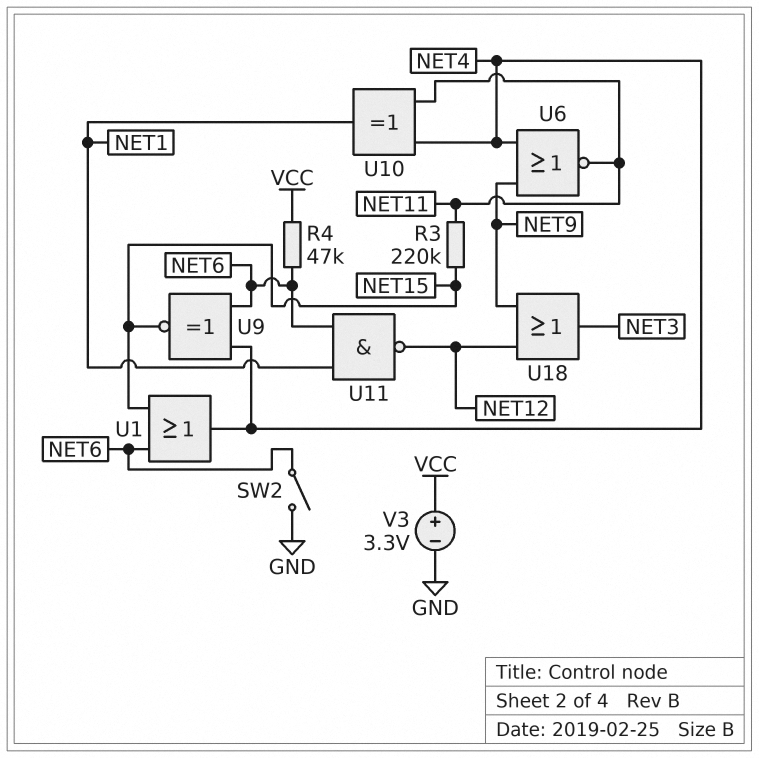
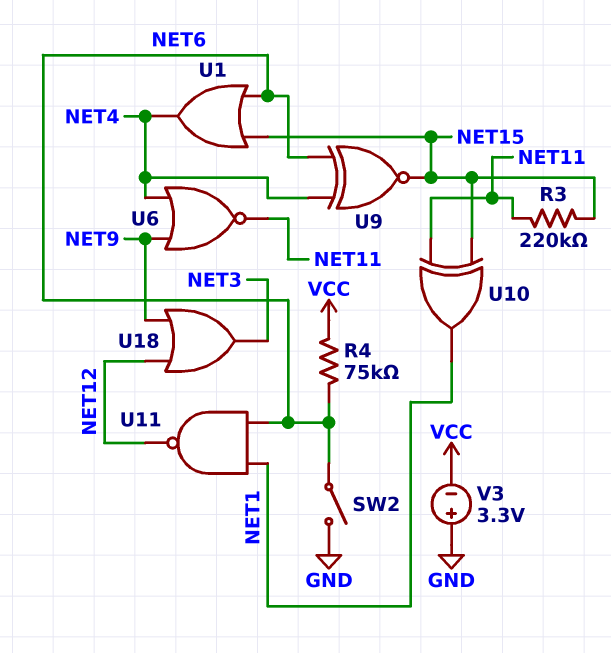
R4: 47k (NET6, VCC) -> 75k (NET6, VCC)
U10: XOR (in NET4, in NET11, out NET1) -> XOR (in NET11, in NET15, out NET1)
V3: 3.3V (plus VCC, minus GND) -> 3.3V (plus GND, minus VCC)

